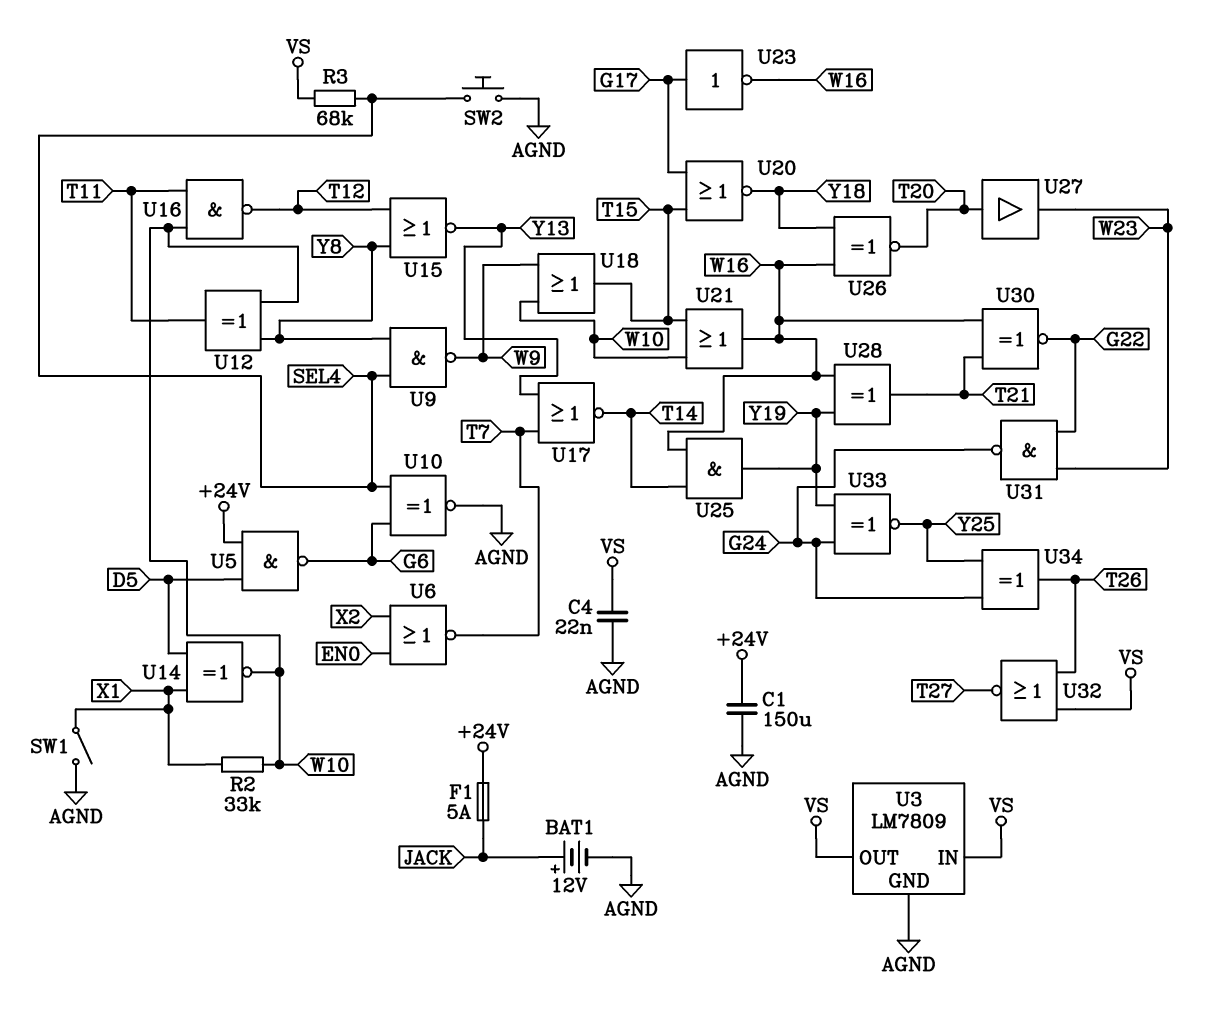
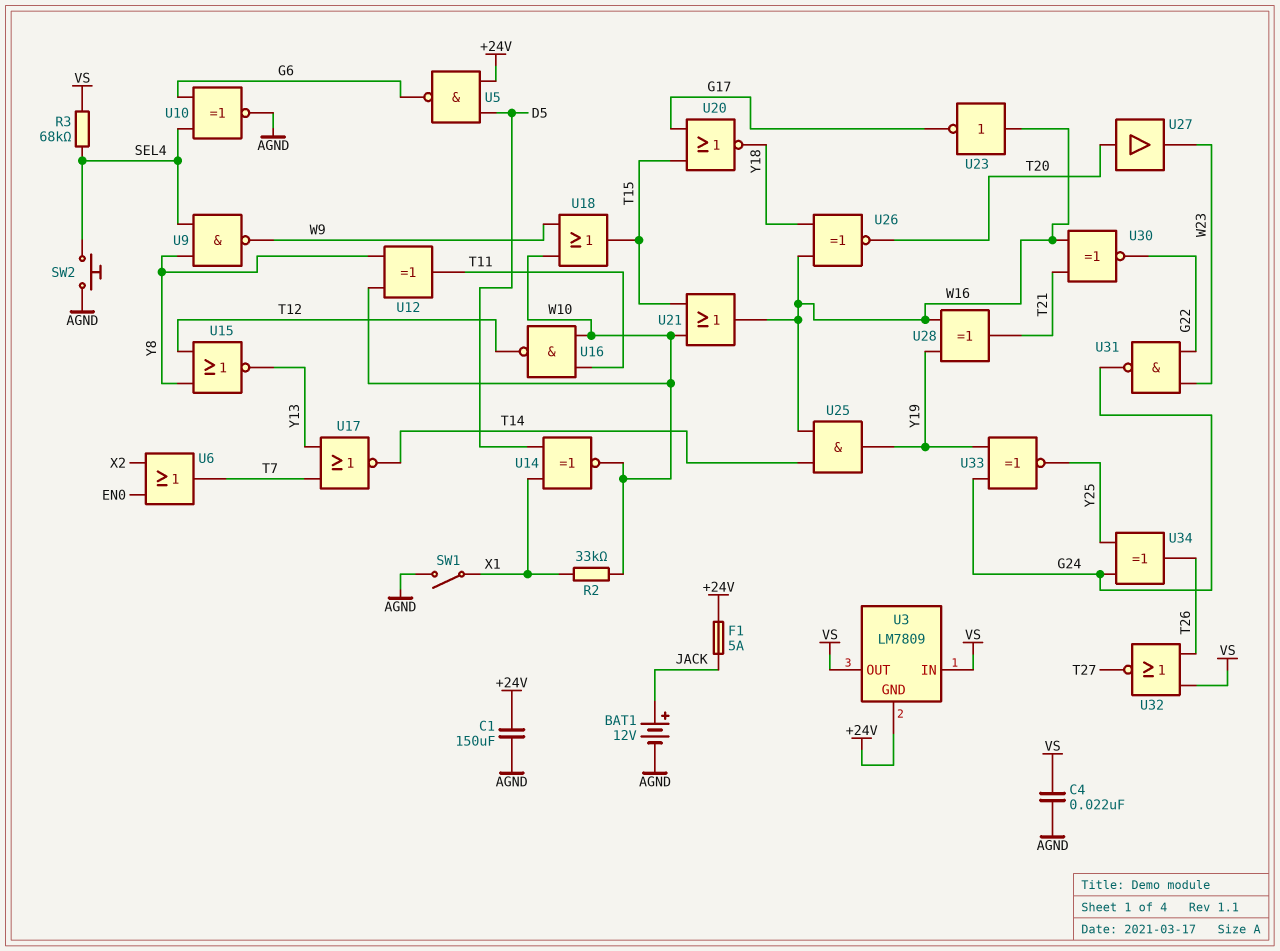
U3 pin GND: AGND -> +24V
U6: NOR (in EN0, in X2, out T7) -> OR (in EN0, in X2, out T7)
U23: NOT (in G17, out W16) -> NOT (in W16, out G17)

